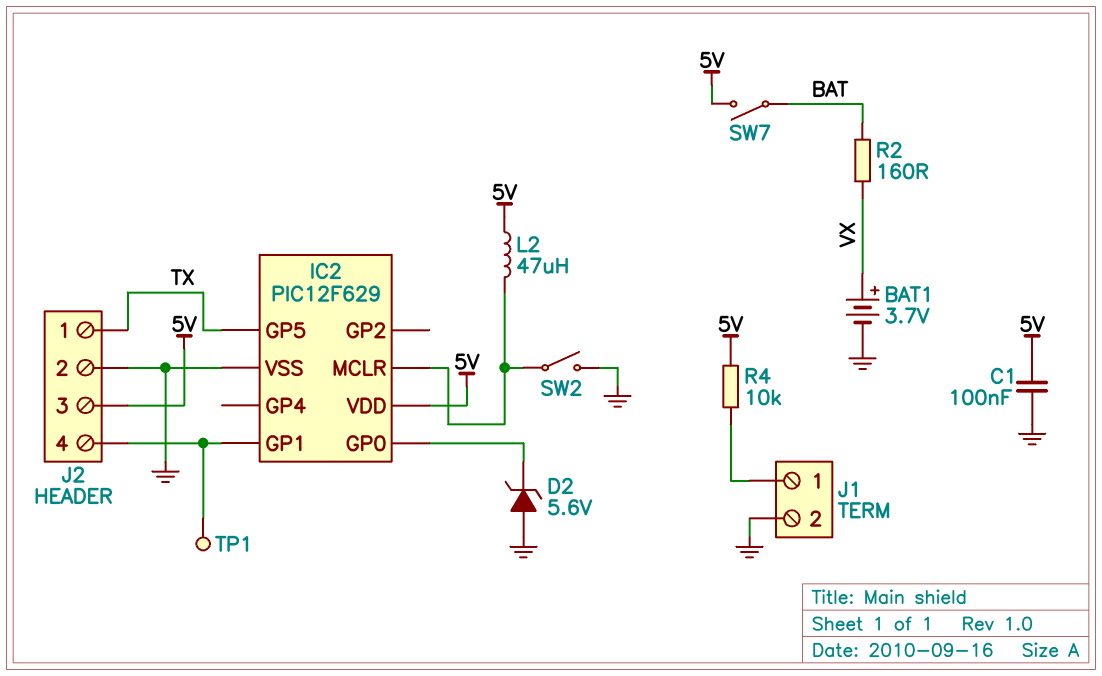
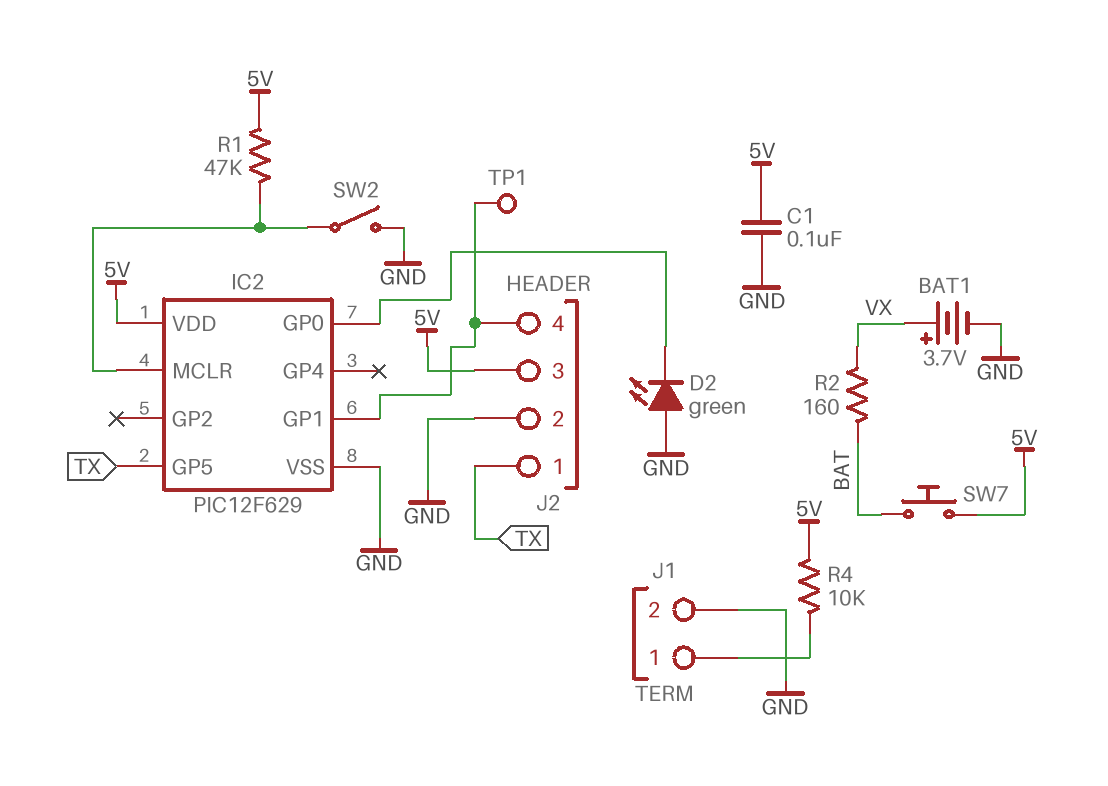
D2: zener 5.6V (A GND, K IC2/GP0) -> LED green (A GND, K IC2/GP0)
L2: 47uH (5V, IC2/MCLR) -> none
R1: none -> 47k (5V, IC2/MCLR)
SW7: switch (5V, BAT) -> button (5V, BAT)

